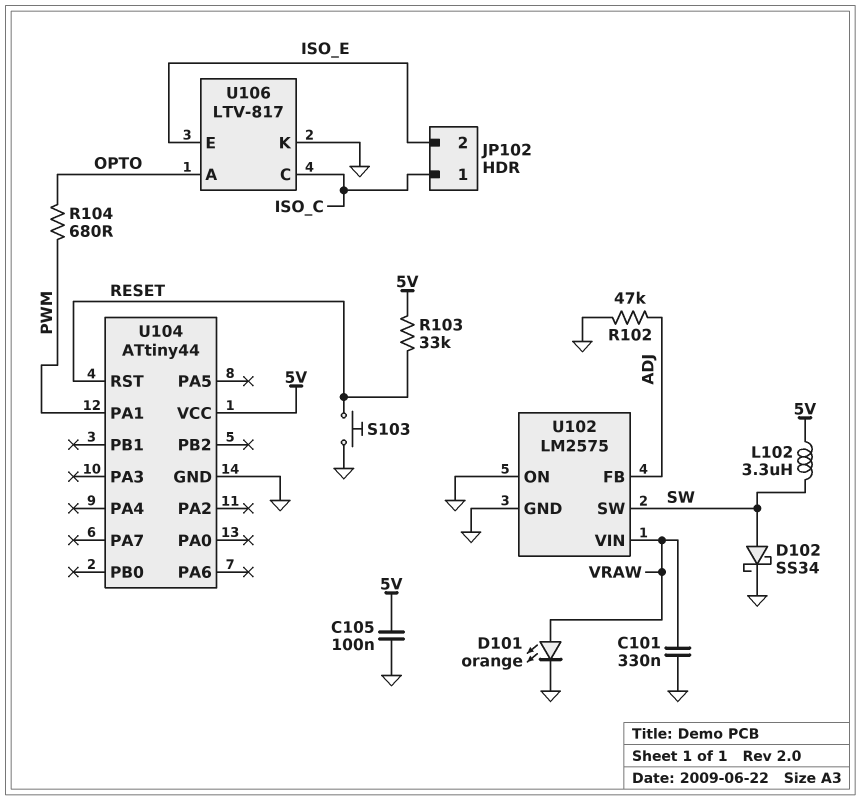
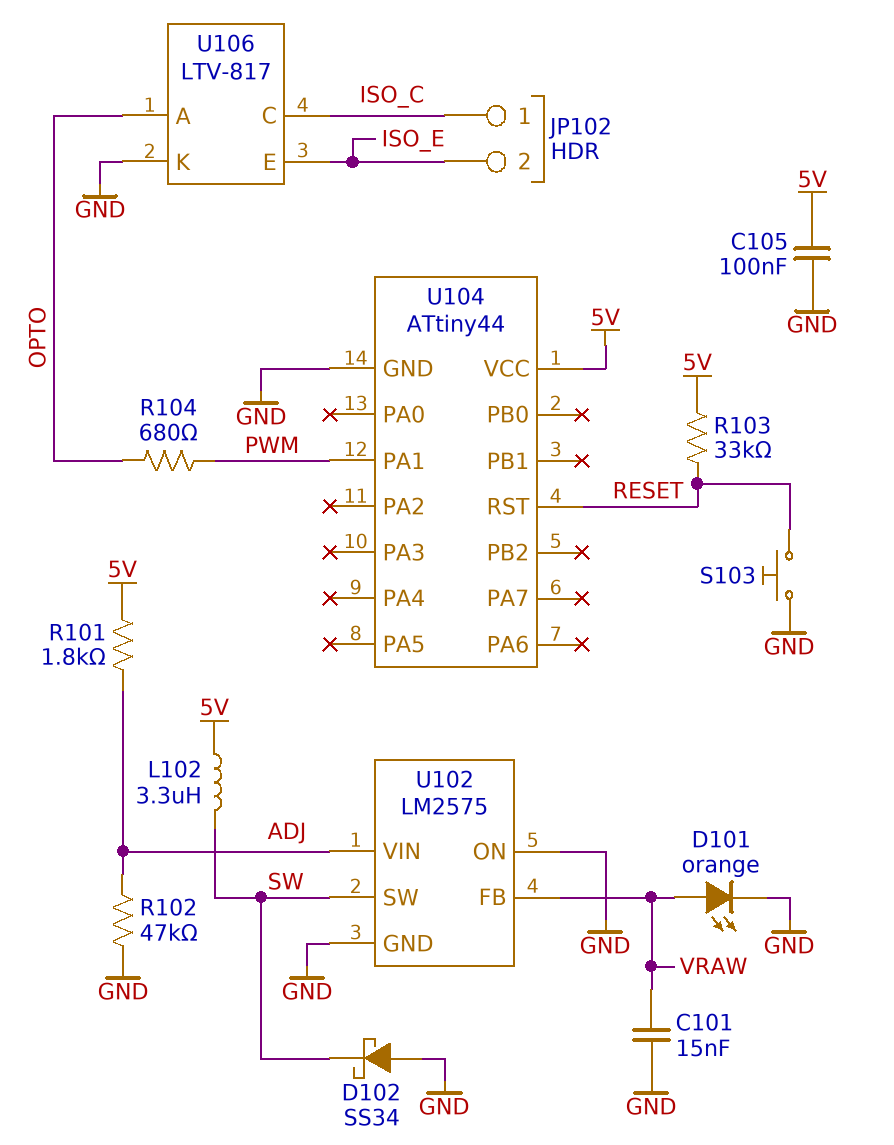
C101: 330nF (GND, VRAW) -> 15nF (GND, VRAW)
D102: schottky SS34 (A SW, K GND) -> schottky SS34 (A GND, K SW)
R101: none -> 1.8k (5V, ADJ)
U102 pin FB: ADJ -> VRAW
U102 pin VIN: VRAW -> ADJ

